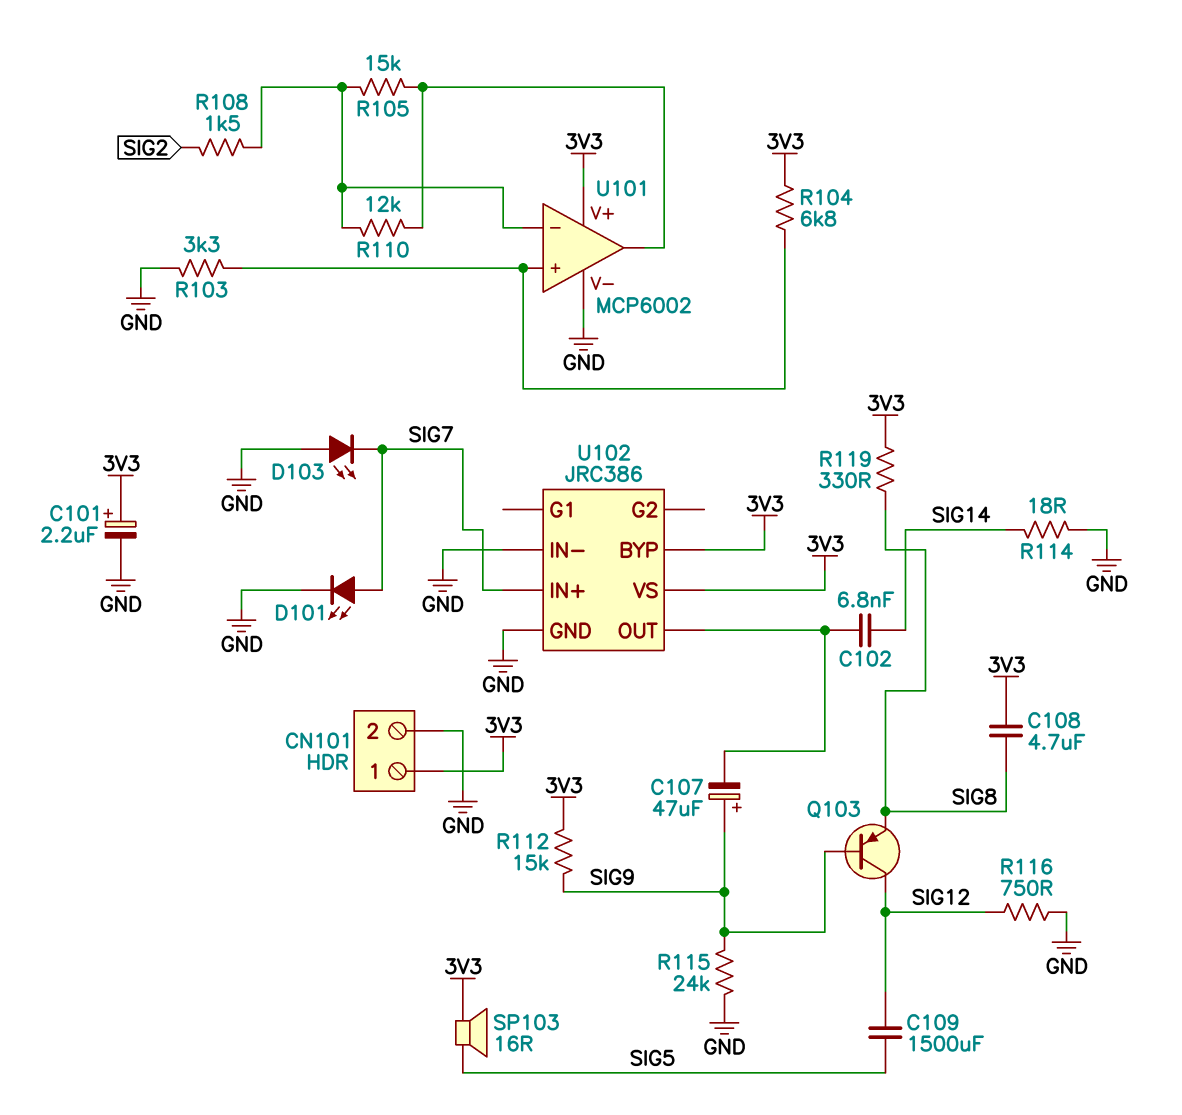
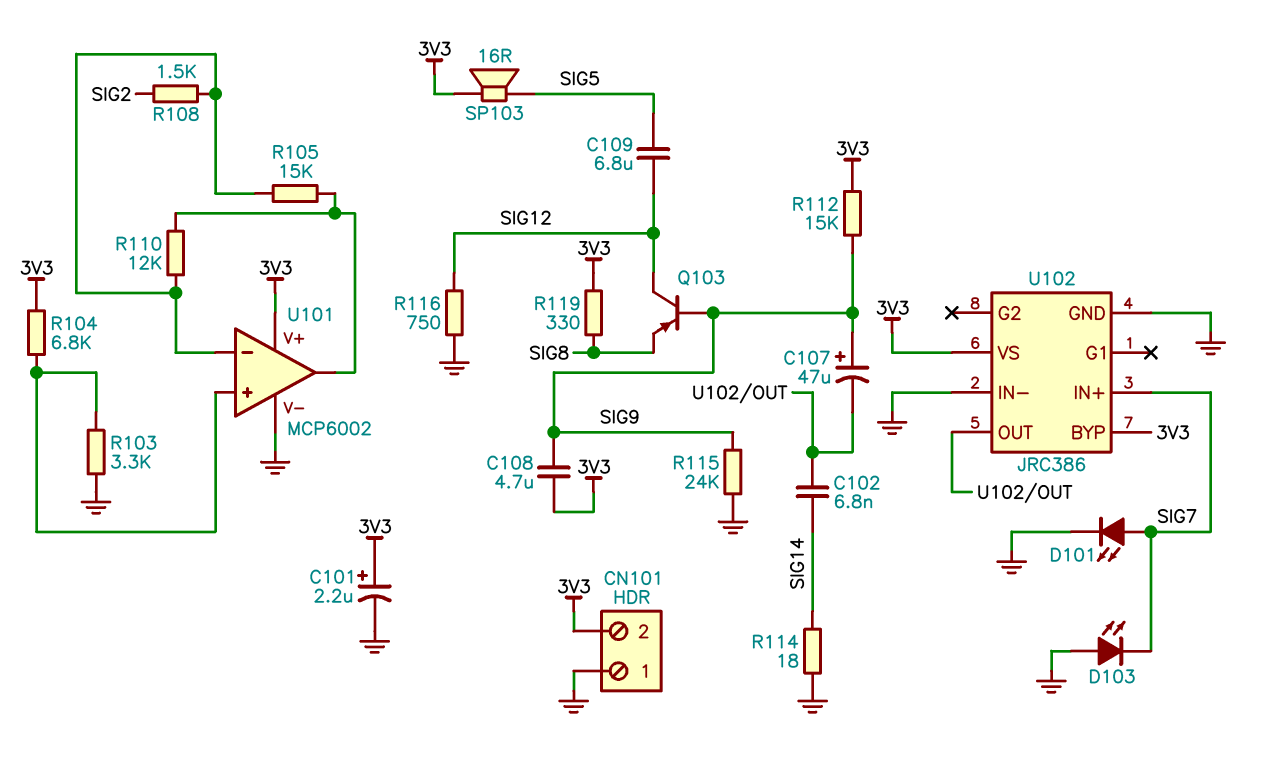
C108: 4.7uF (3V3, SIG8) -> 4.7uF (3V3, SIG9)
C109: 1500uF (SIG5, SIG12) -> 6.8uF (SIG5, SIG12)
CN101 pin 1: 3V3 -> GND
CN101 pin 2: GND -> 3V3

